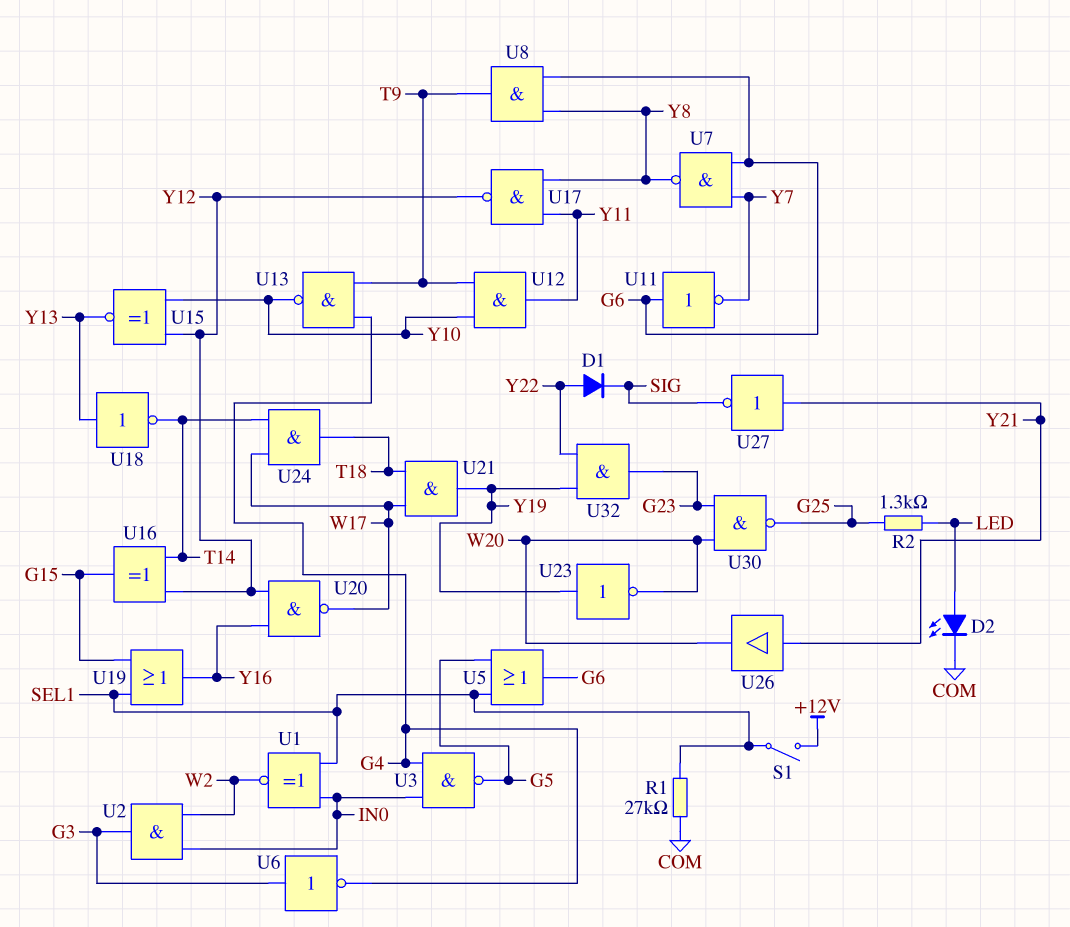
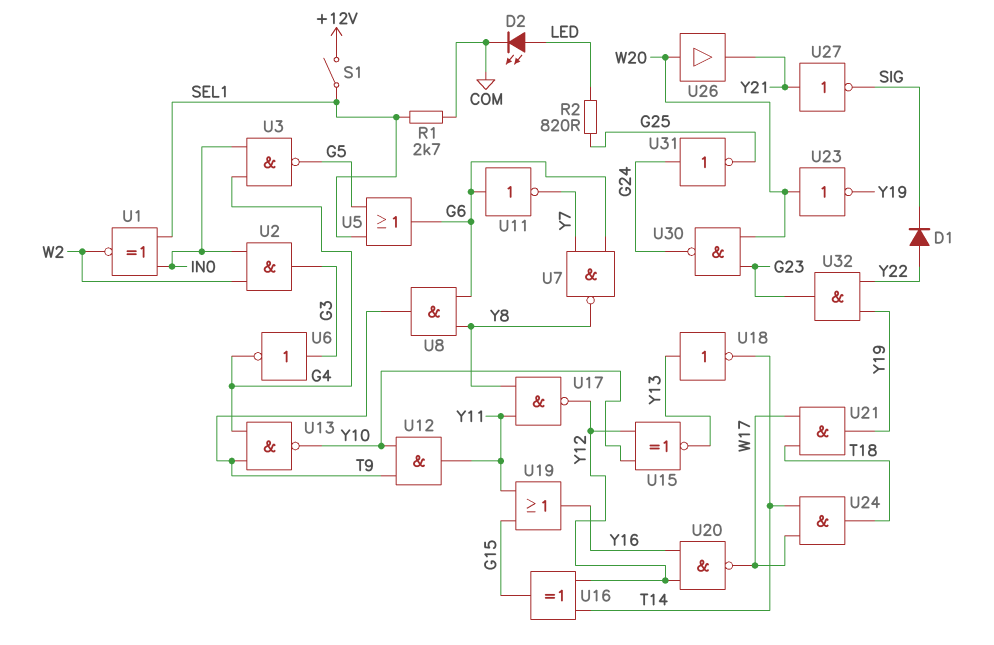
R1: 27k (COM, SEL1) -> 2.7k (COM, SEL1)
R2: 1.3k (G25, LED) -> 820 (G25, LED)
U19: OR (in G15, in SEL1, out Y16) -> OR (in G15, in Y11, out Y16)
U23: NOT (in Y19, out W20) -> NOT (in W20, out Y19)
U26: buffer (in Y21, out W20) -> buffer (in W20, out Y21)
U30: NAND (in G23, in W20, out G25) -> NAND (in G23, in W20, out G24)
U31: none -> NOT (in G24, out G25)

